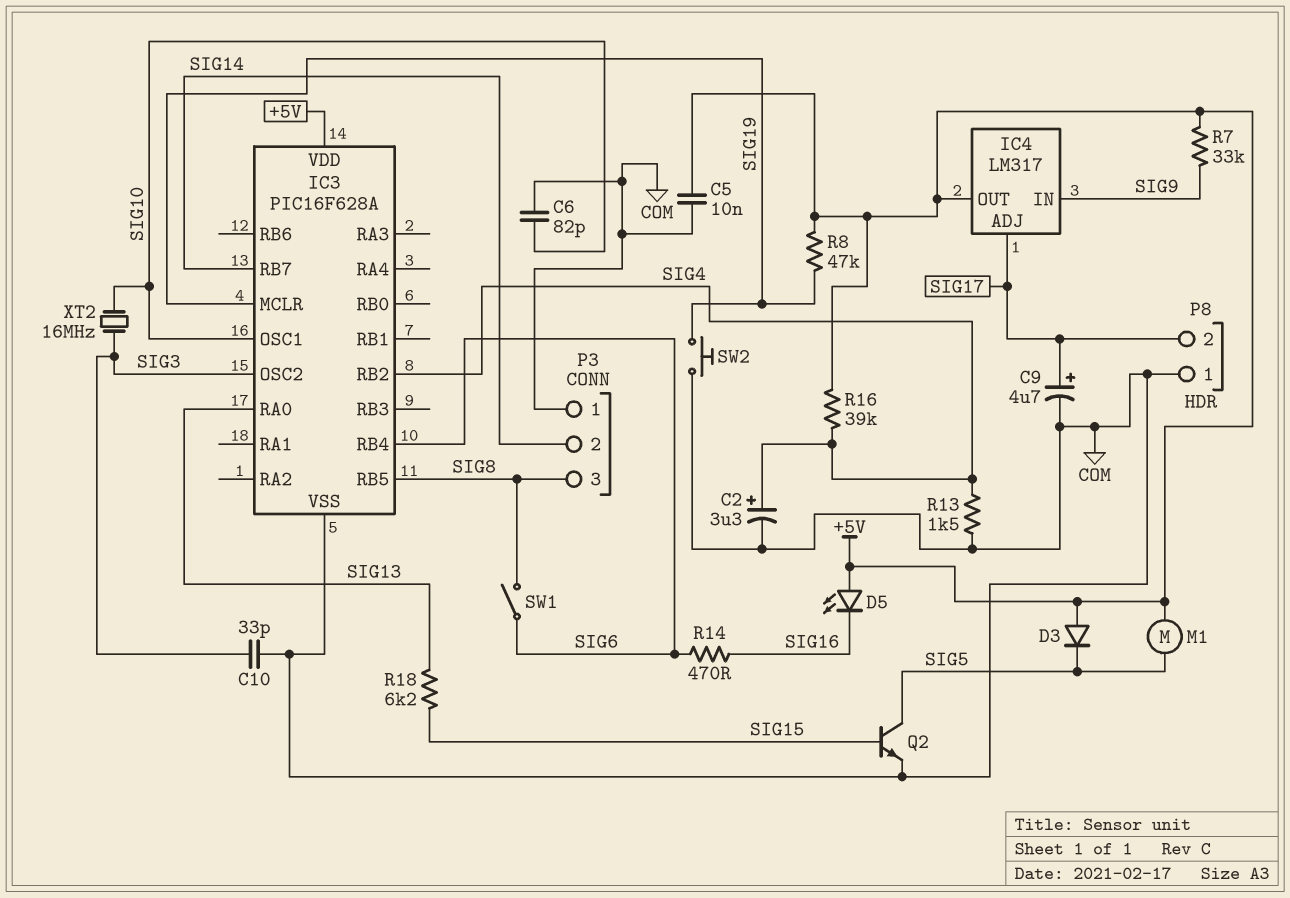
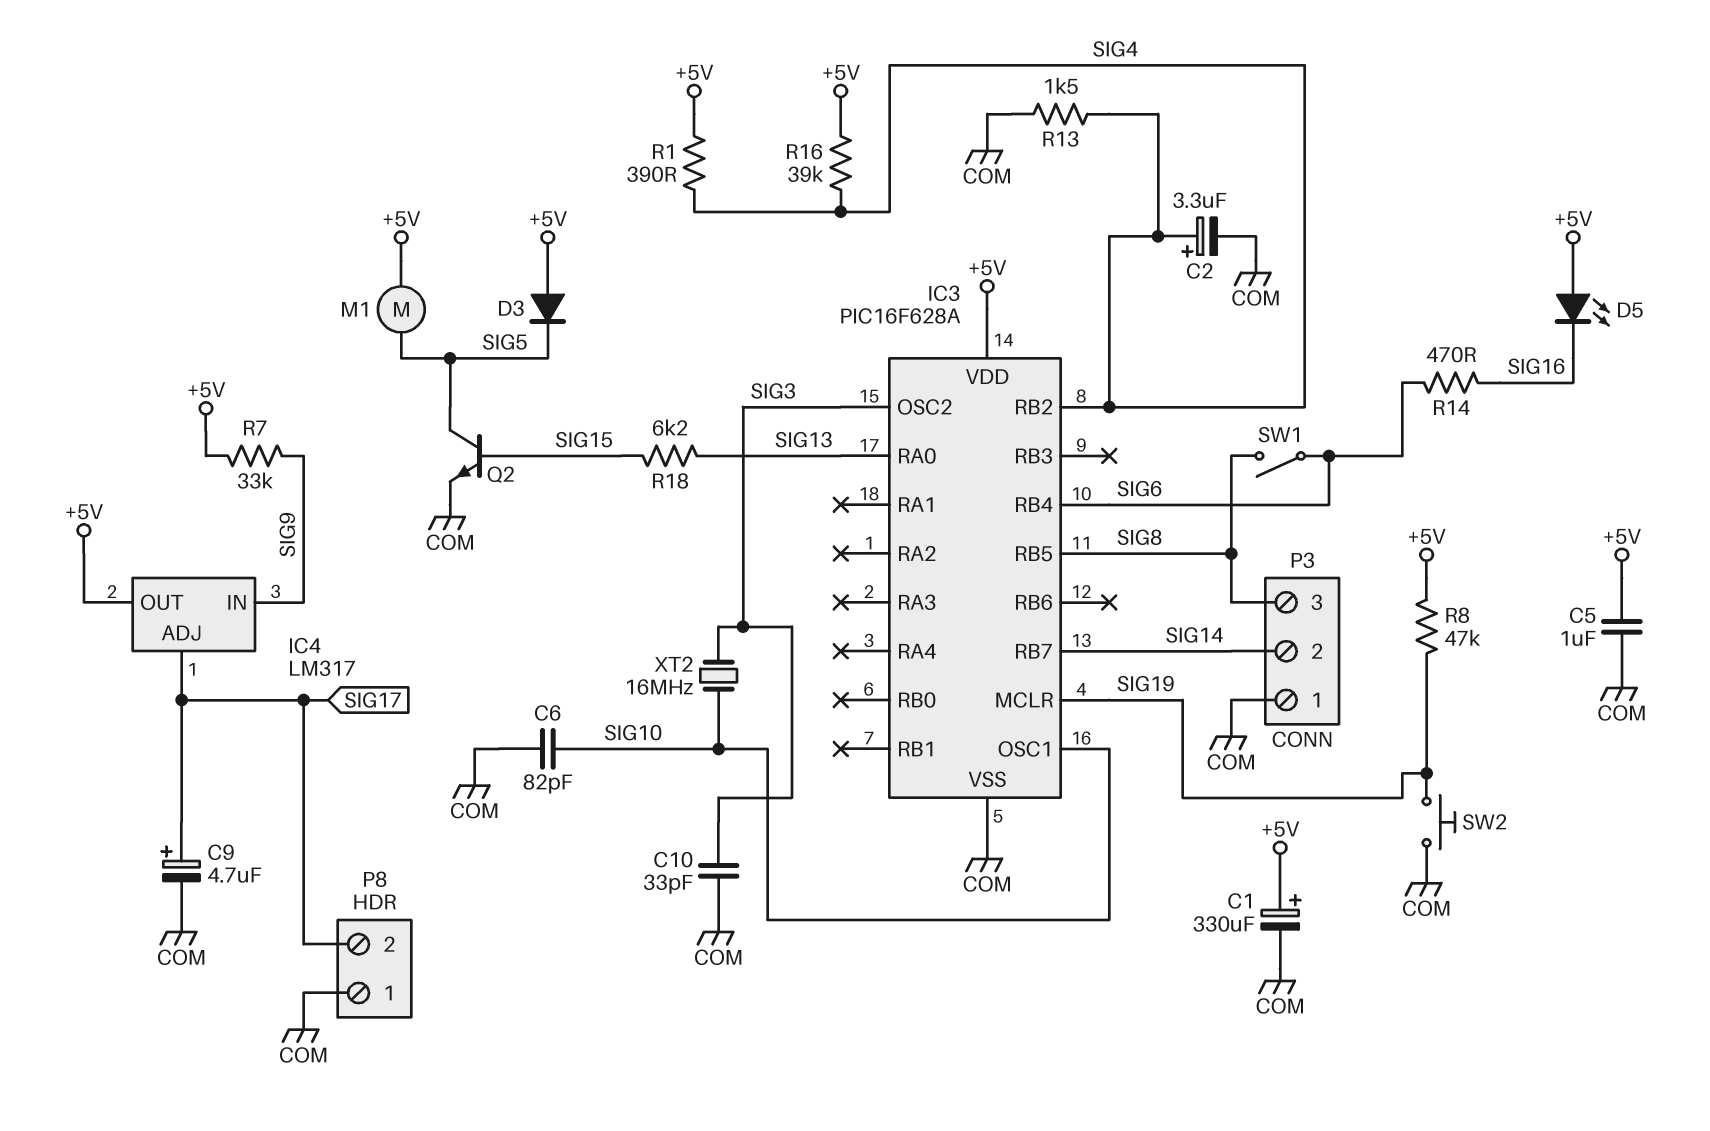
C1: none -> 330uF (plus +5V, minus COM)
C5: 10nF (+5V, COM) -> 1uF (+5V, COM)
R1: none -> 390 (+5V, SIG4)

